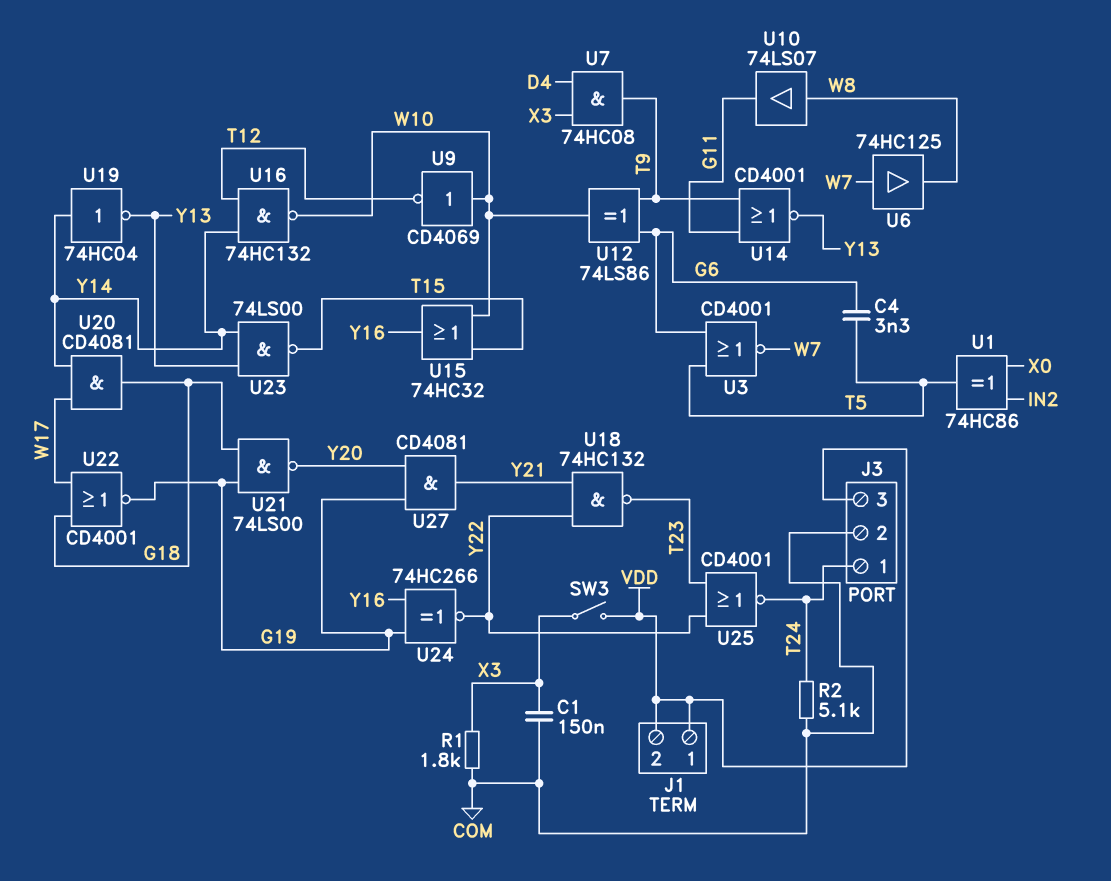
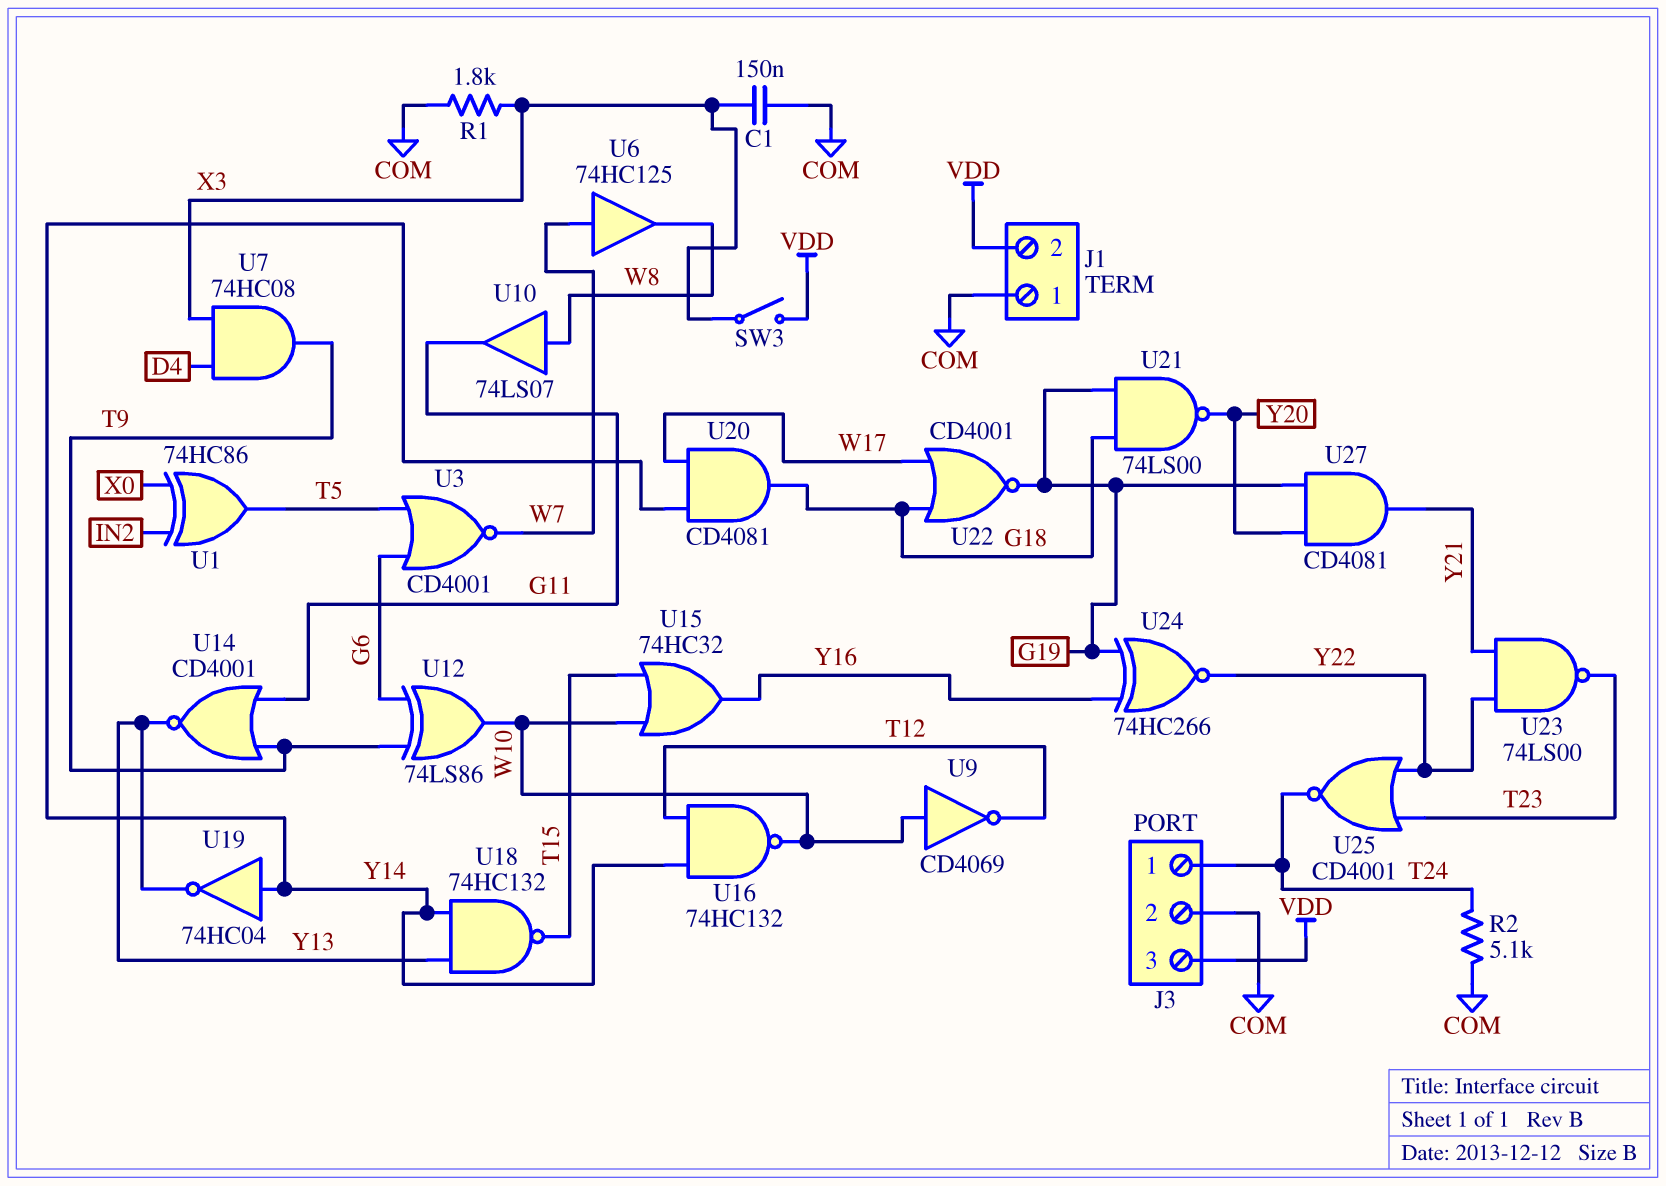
C4: 3.3nF (G6, T5) -> none
J1 pin 1: VDD -> COM
U18: NAND 74HC132 (in Y21, in Y22, out T23) -> NAND 74HC132 (in Y13, in Y14, out T15)
U23: NAND 74LS00 (in Y13, in Y14, out T15) -> NAND 74LS00 (in Y21, in Y22, out T23)

